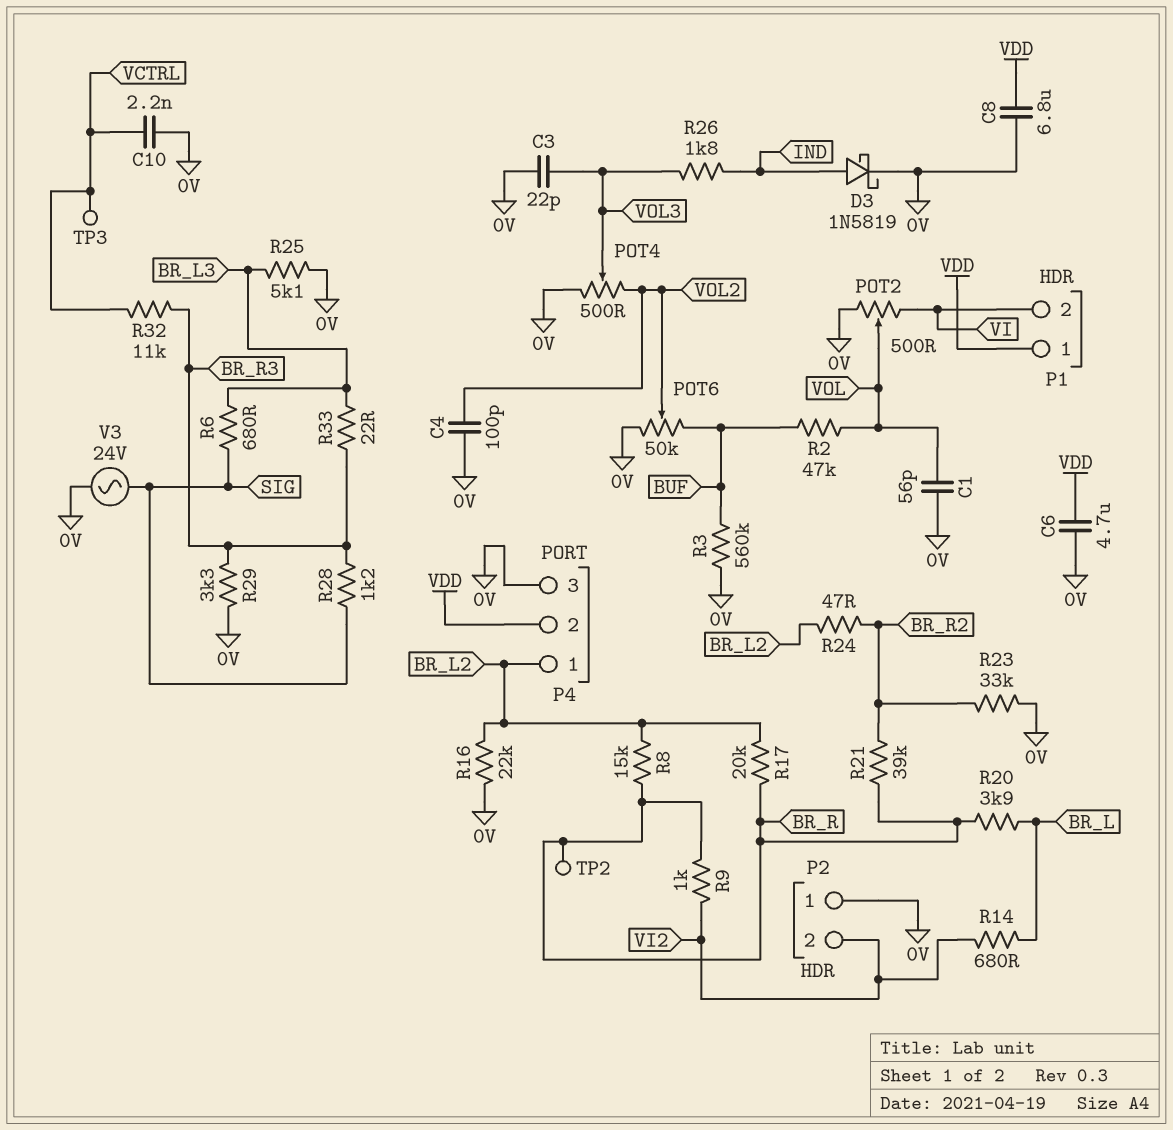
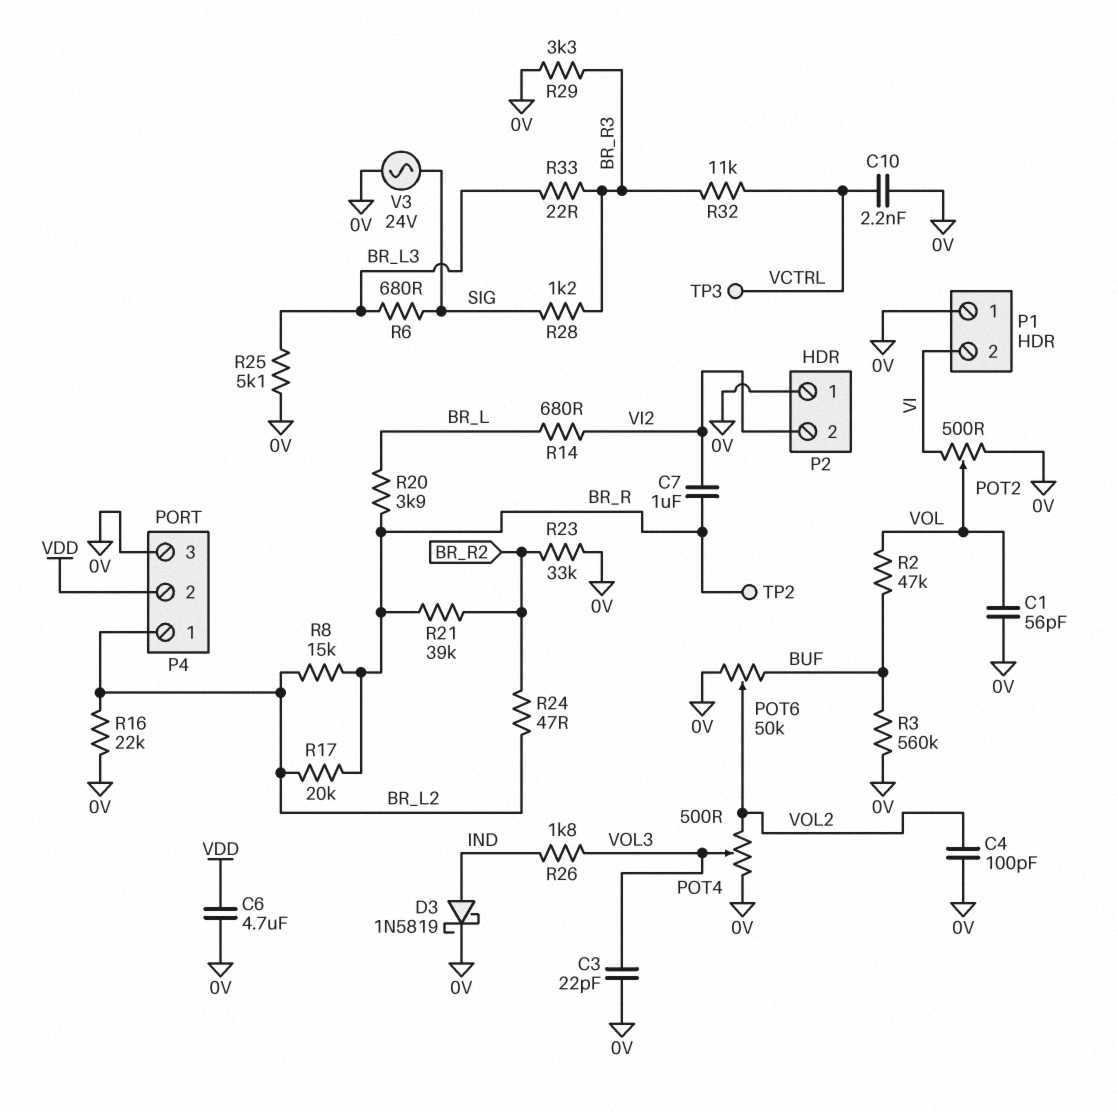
C7: none -> 1uF (BR_R, VI2)
C8: 6.8uF (0V, VDD) -> none
P1 pin 1: VDD -> 0V
R9: 1k (BR_R, VI2) -> none

